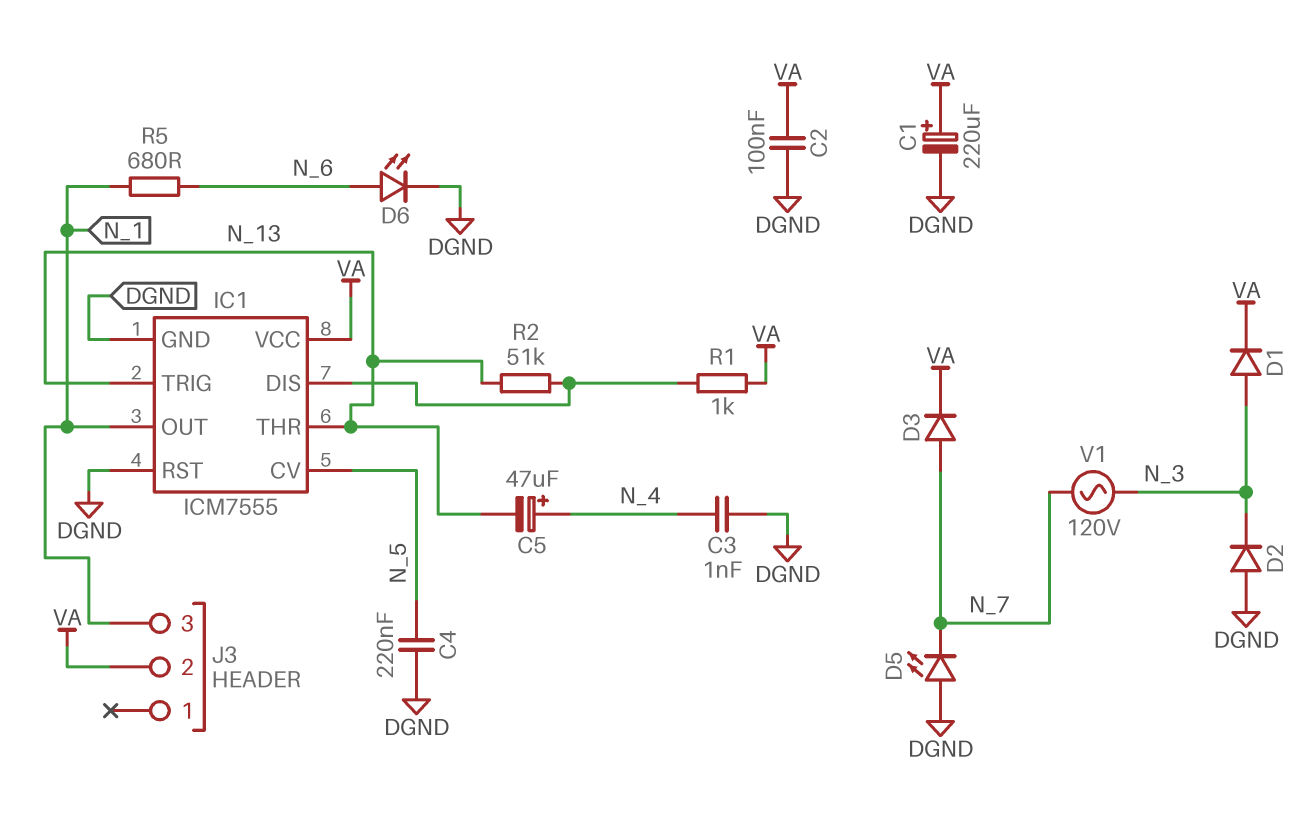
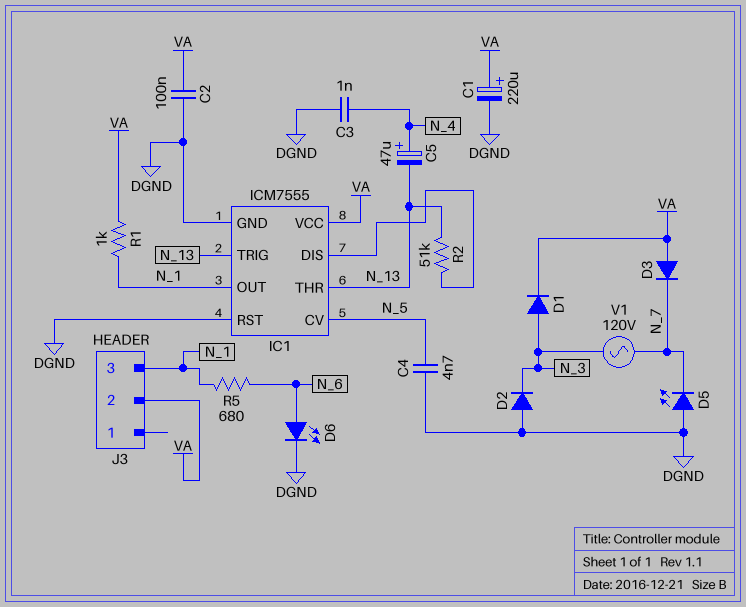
C4: 220nF (DGND, N_5) -> 4.7nF (DGND, N_5)
D3: diode (A N_7, K VA) -> diode (A VA, K N_7)
R1: 1k (IC1/DIS, VA) -> 1k (N_1, VA)

